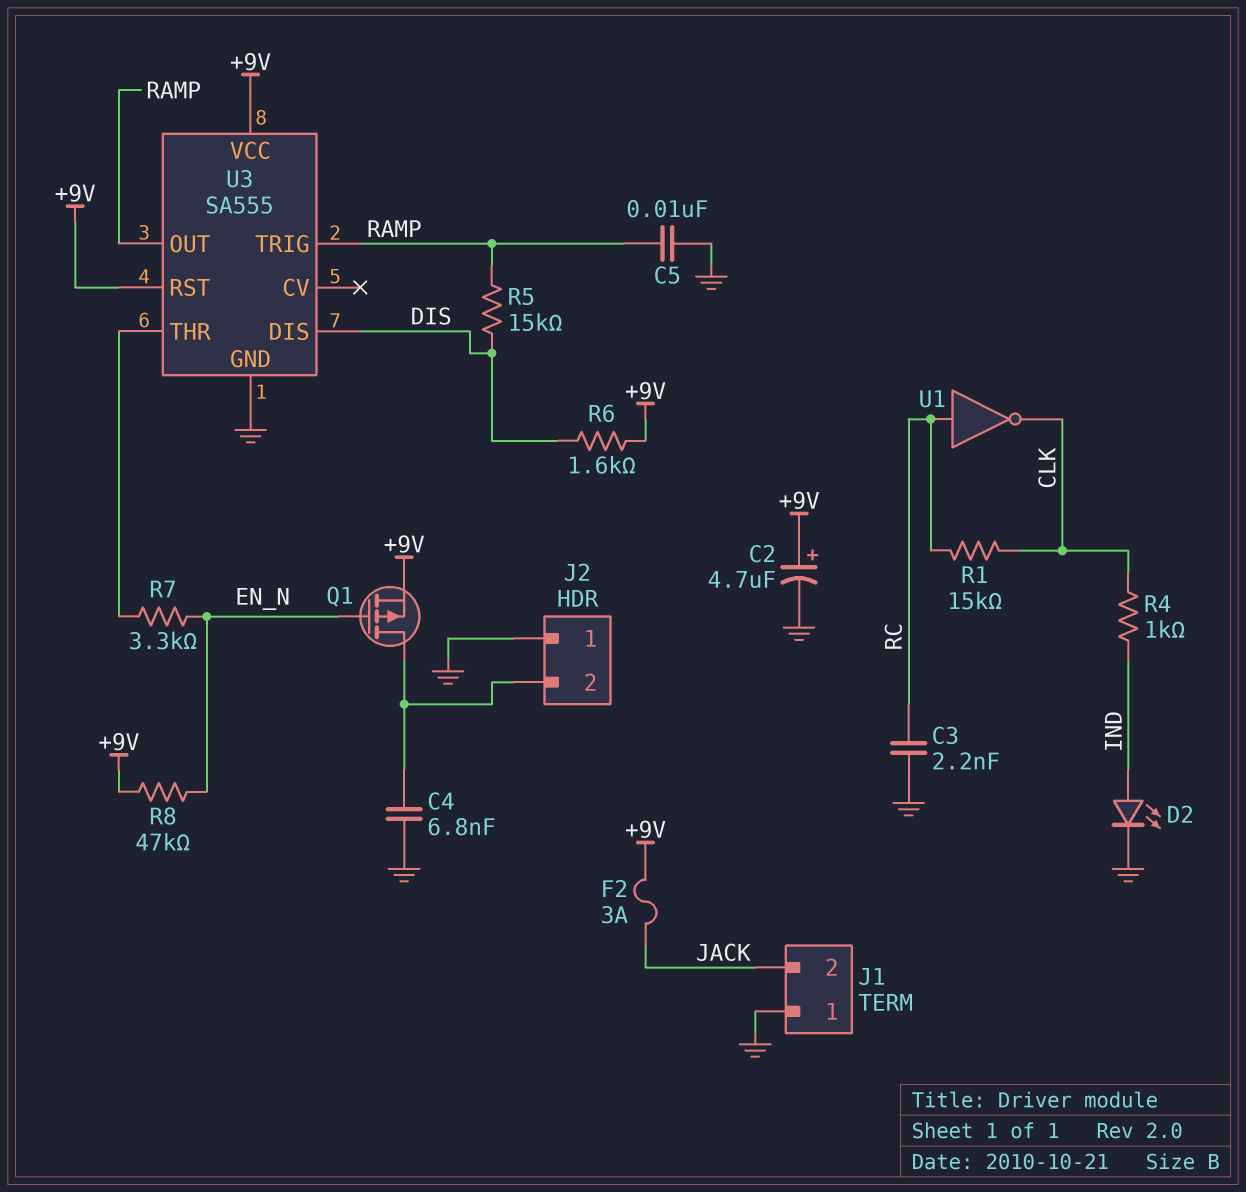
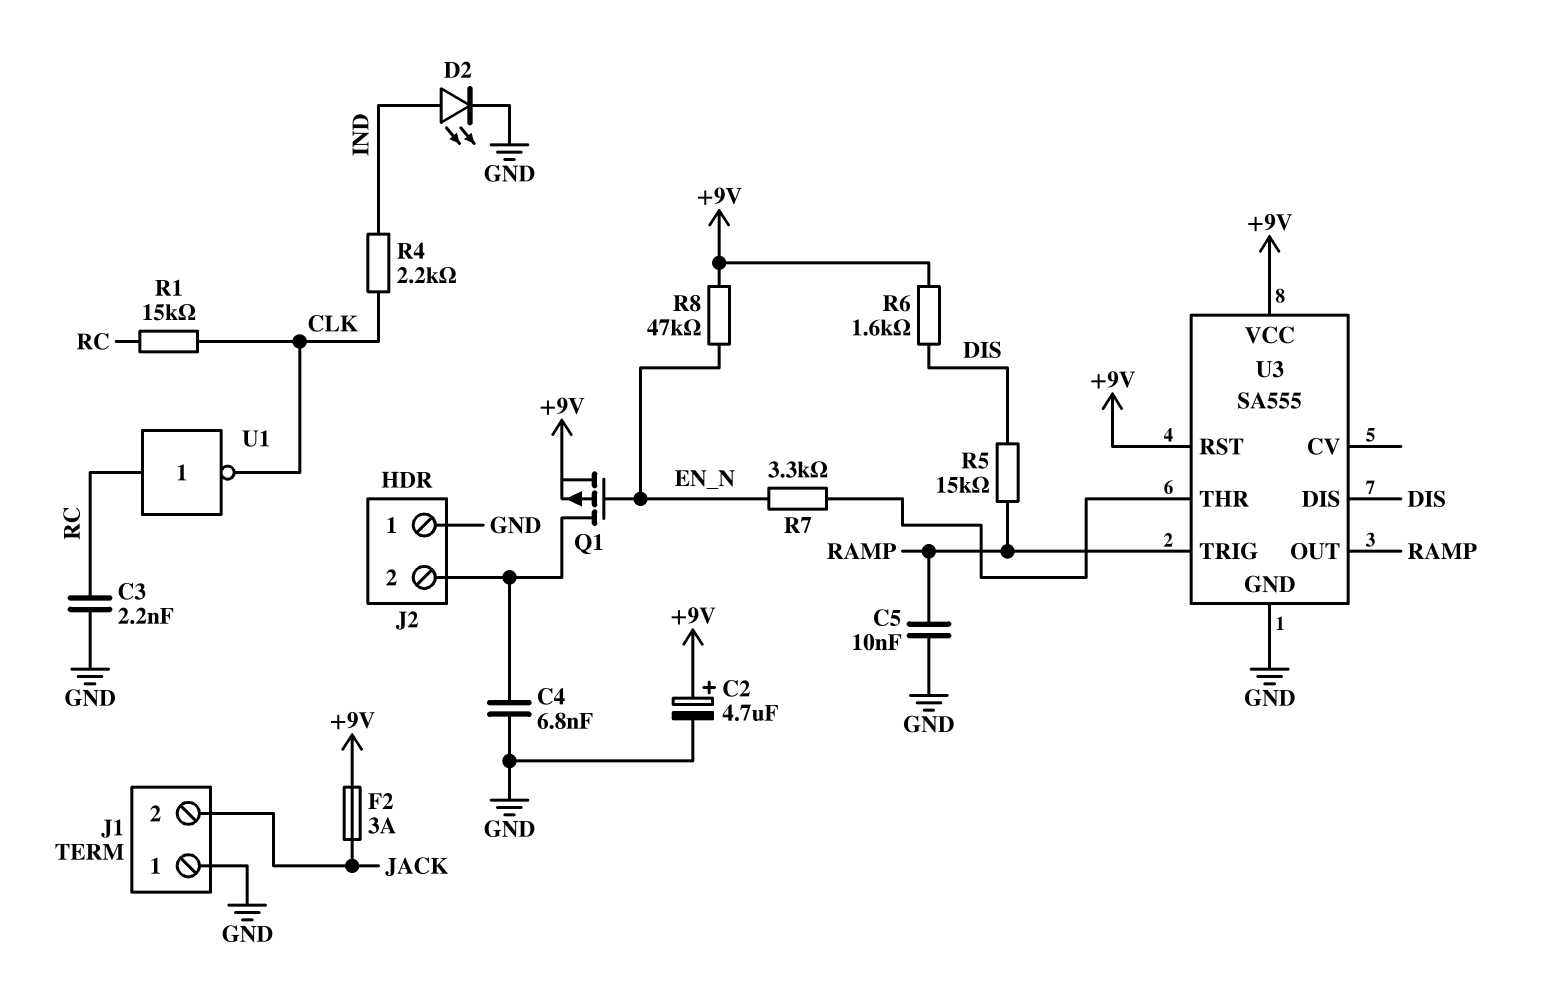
R4: 1k (CLK, IND) -> 2.2k (CLK, IND)

